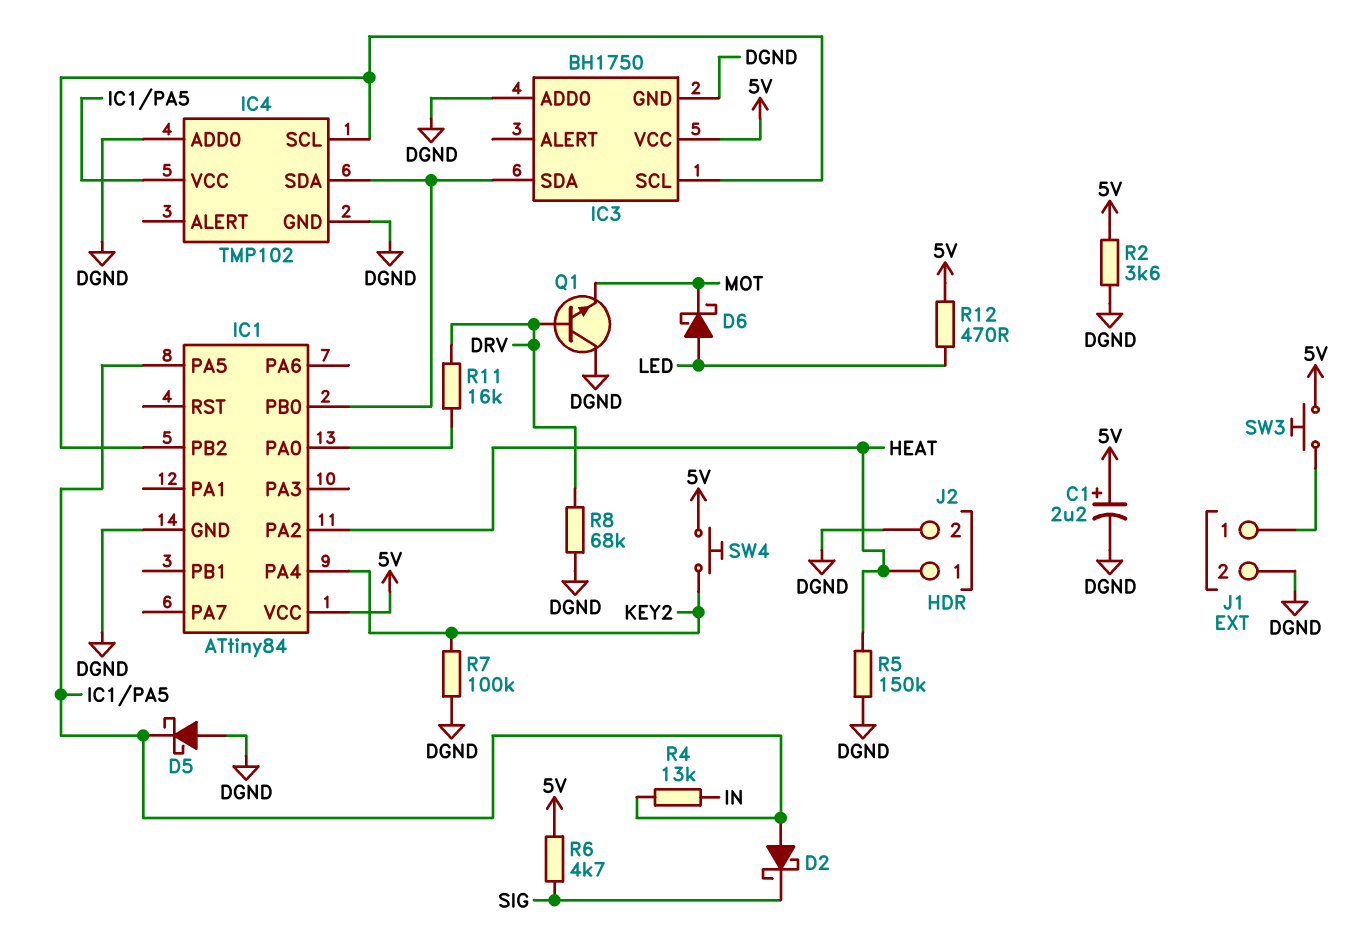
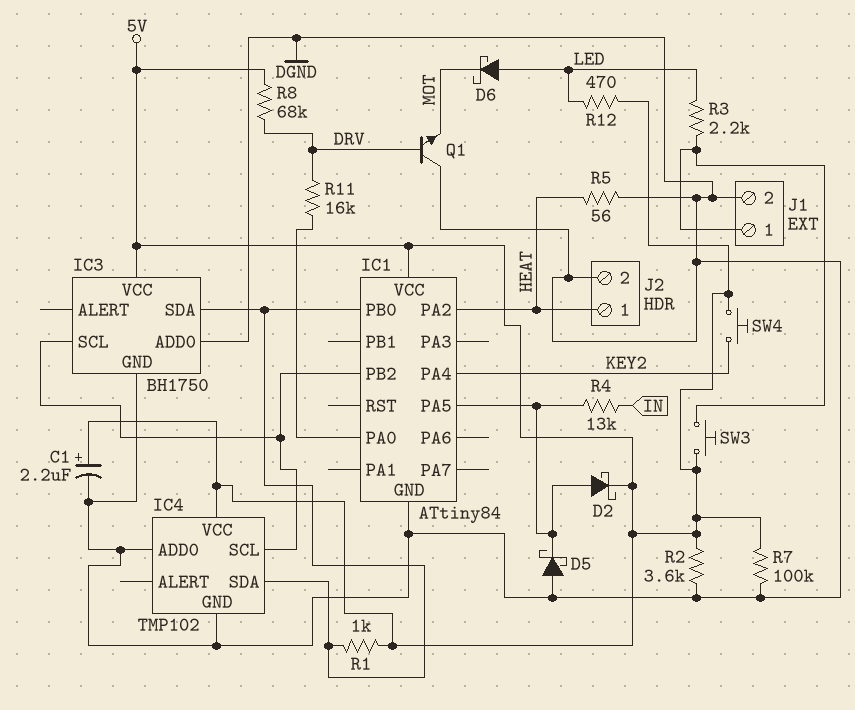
D2: schottky (A IC1/PA5, K SIG) -> schottky (A IC1/PA5, K 5V)
IC4 pin VCC: IC1/PA5 -> 5V
R1: none -> 1k (5V, IC1/PB0)
R3: none -> 2.2k (J1/1, LED)
R5: 150k (DGND, HEAT) -> 56 (DGND, HEAT)
R6: 4.7k (5V, SIG) -> none
R7: 100k (DGND, KEY2) -> 100k (5V, DGND)
R8: 68k (DGND, DRV) -> 68k (5V, DRV)

